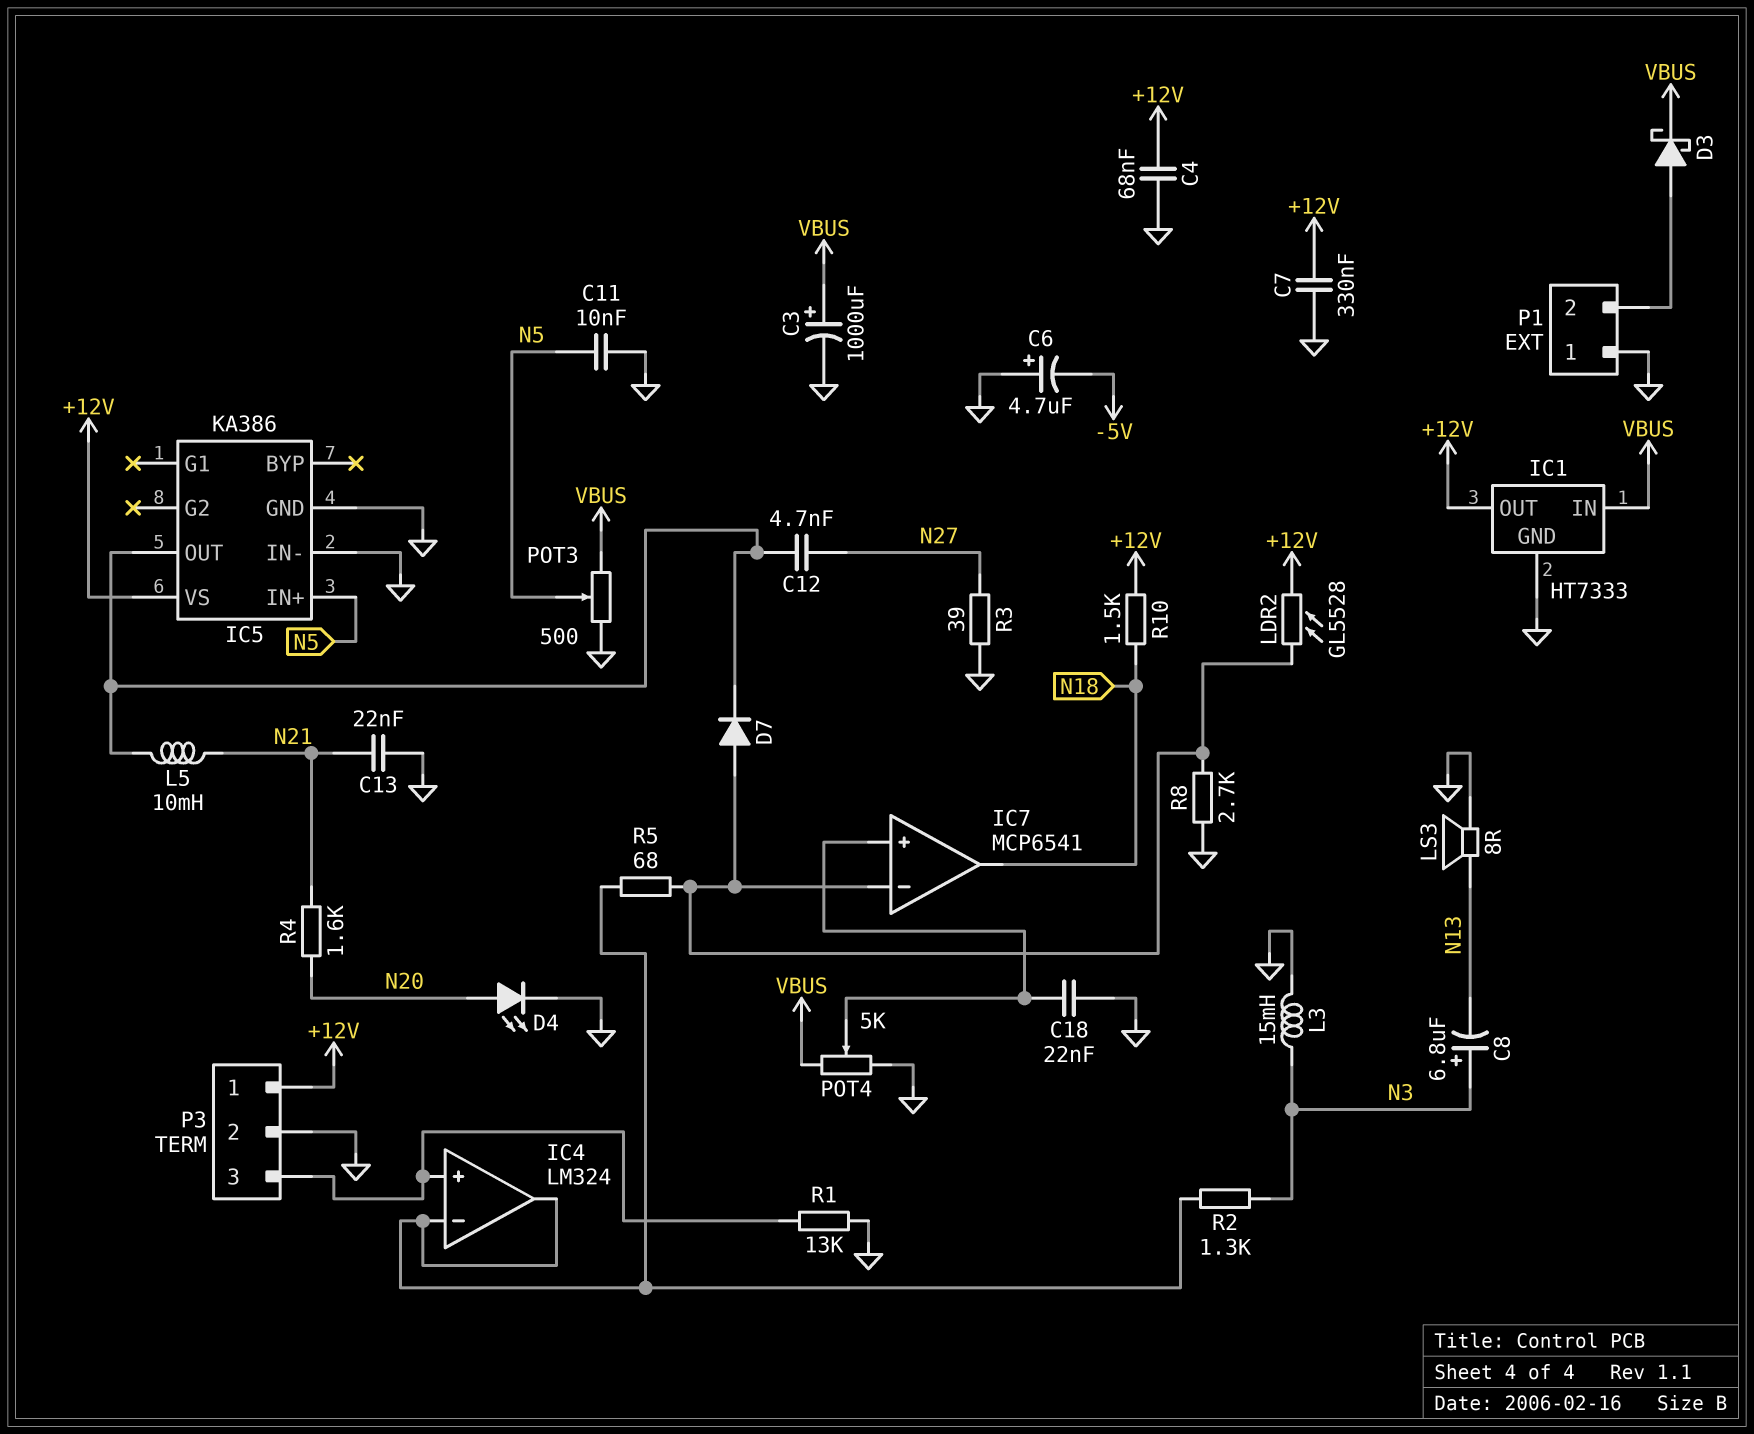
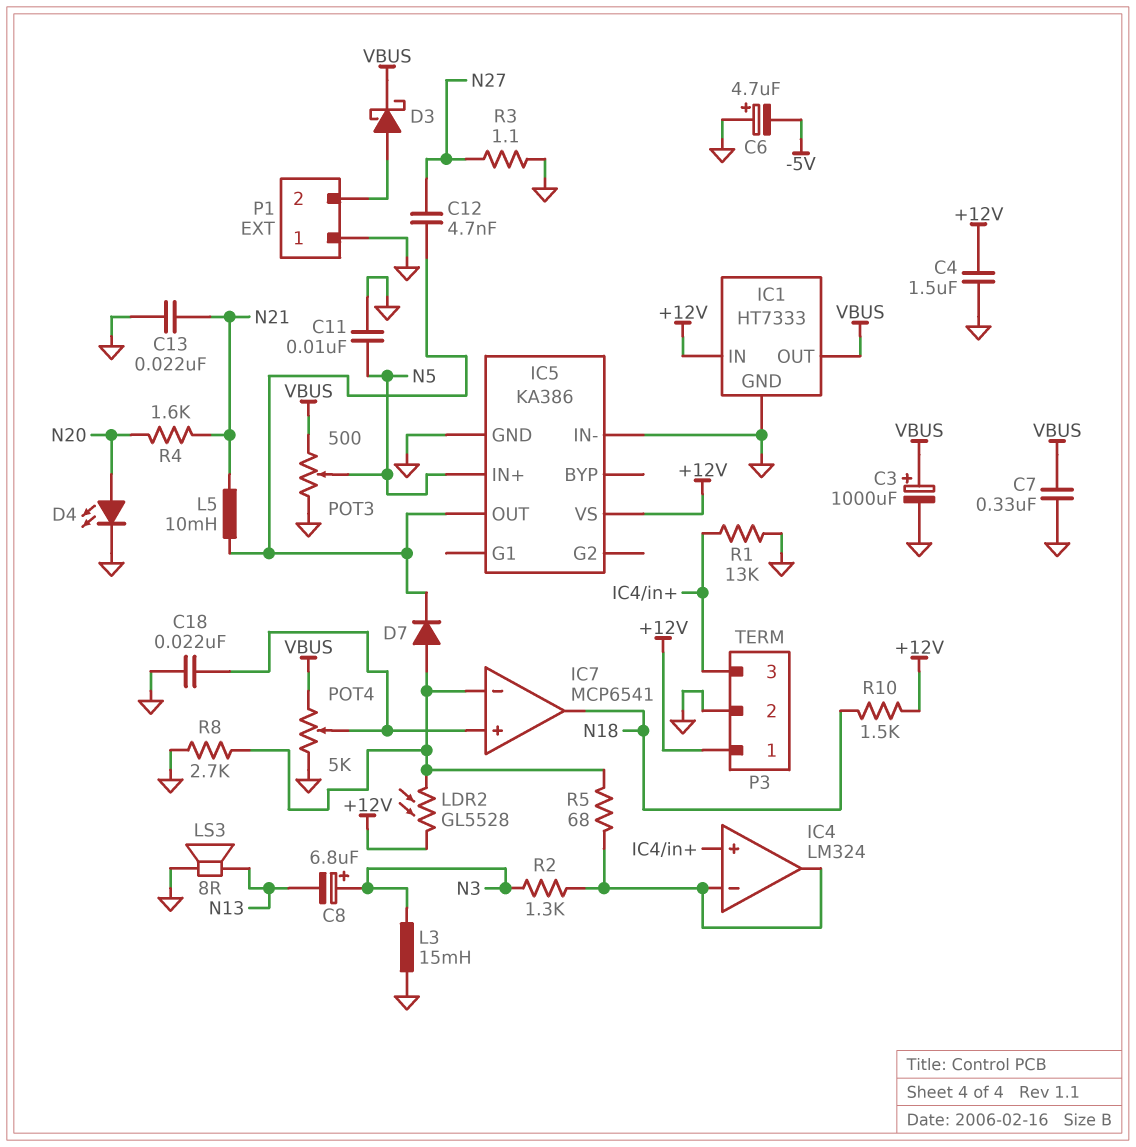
C4: 68nF (+12V, GND) -> 1.5uF (+12V, GND)
C7: 330nF (+12V, GND) -> 330nF (GND, VBUS)
IC1 pin IN: VBUS -> +12V
IC1 pin OUT: +12V -> VBUS
R3: 39 (GND, N27) -> 1.1 (GND, N27)

